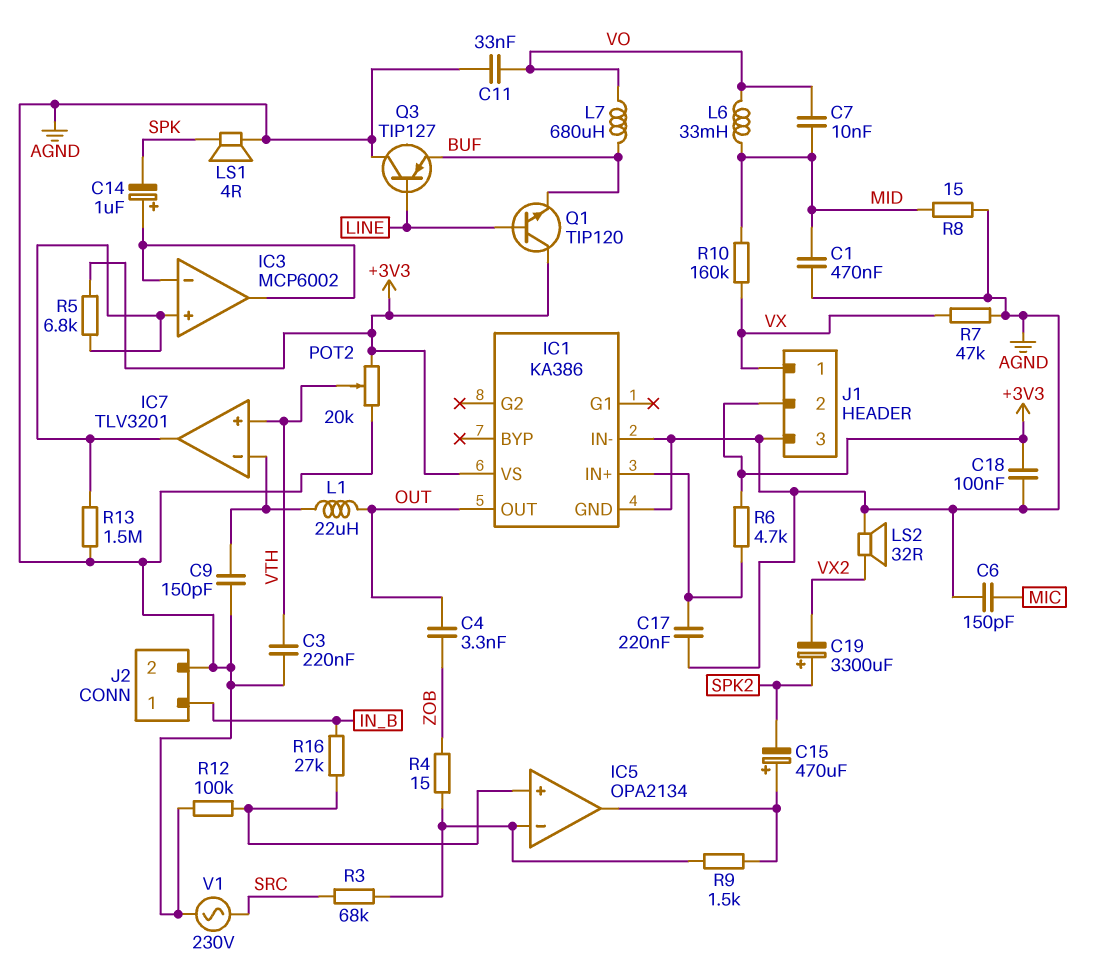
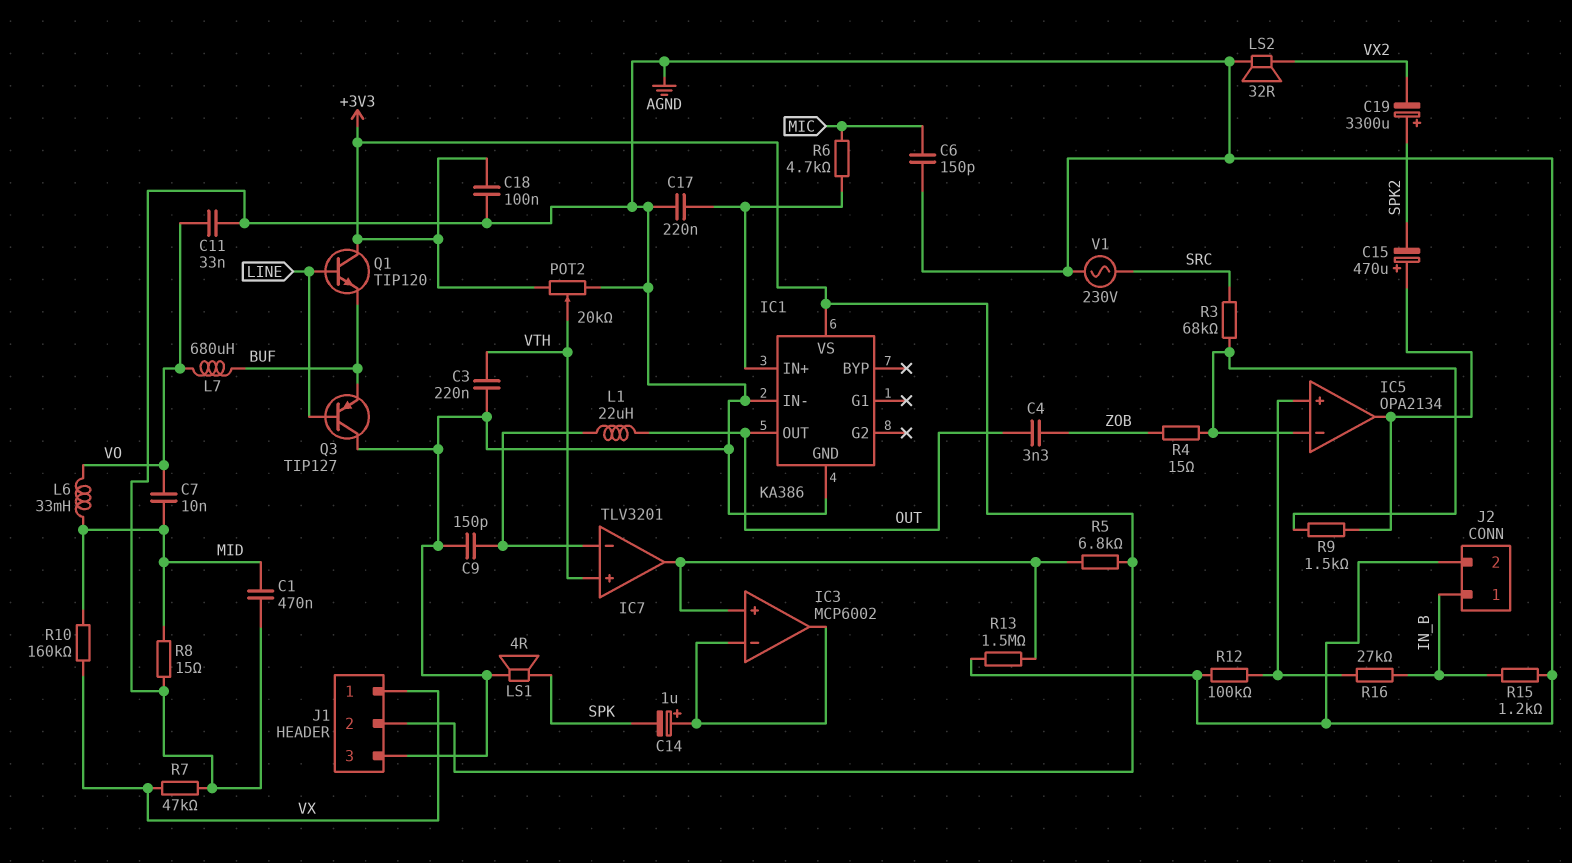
R6: 4.7k (+3V3, IC1/IN+) -> 4.7k (IC1/IN+, MIC)
R15: none -> 1.2k (AGND, IN_B)

